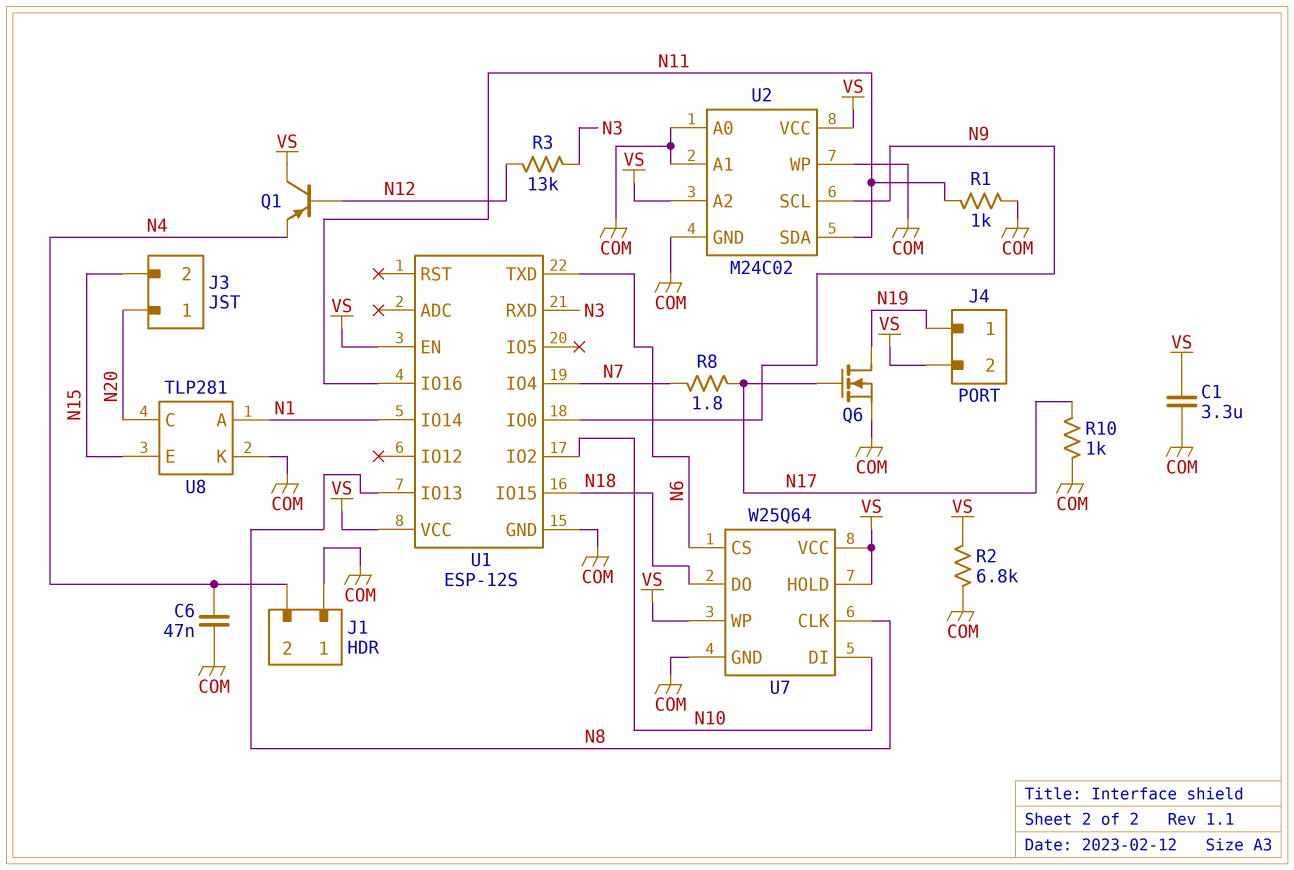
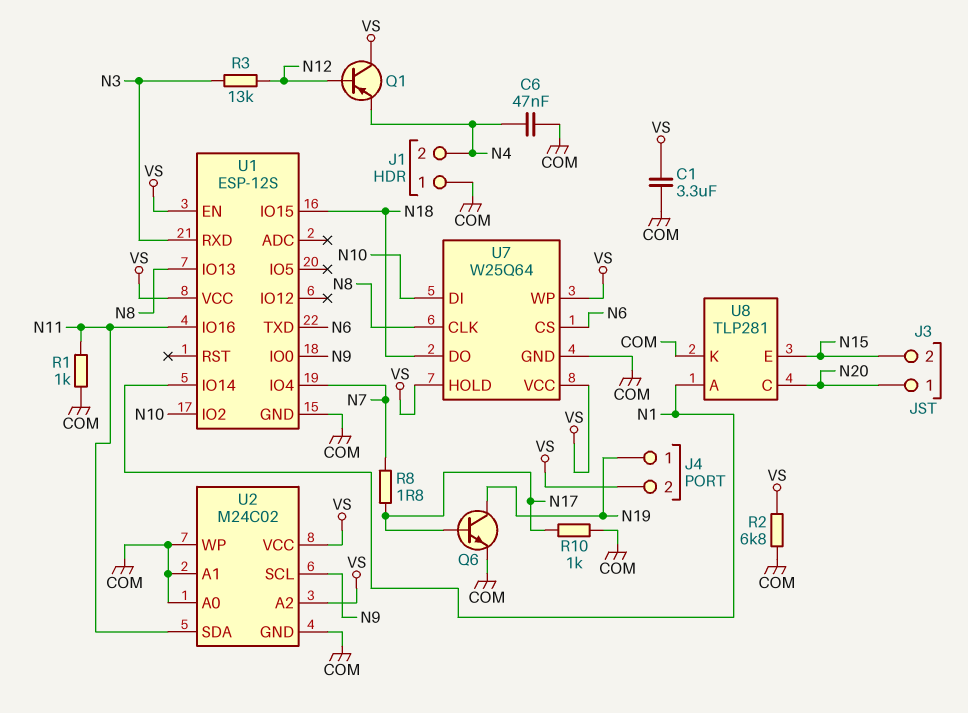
Q6: NMOS (G N17, D N19, S COM) -> NPN (B N17, C N19, E COM)

